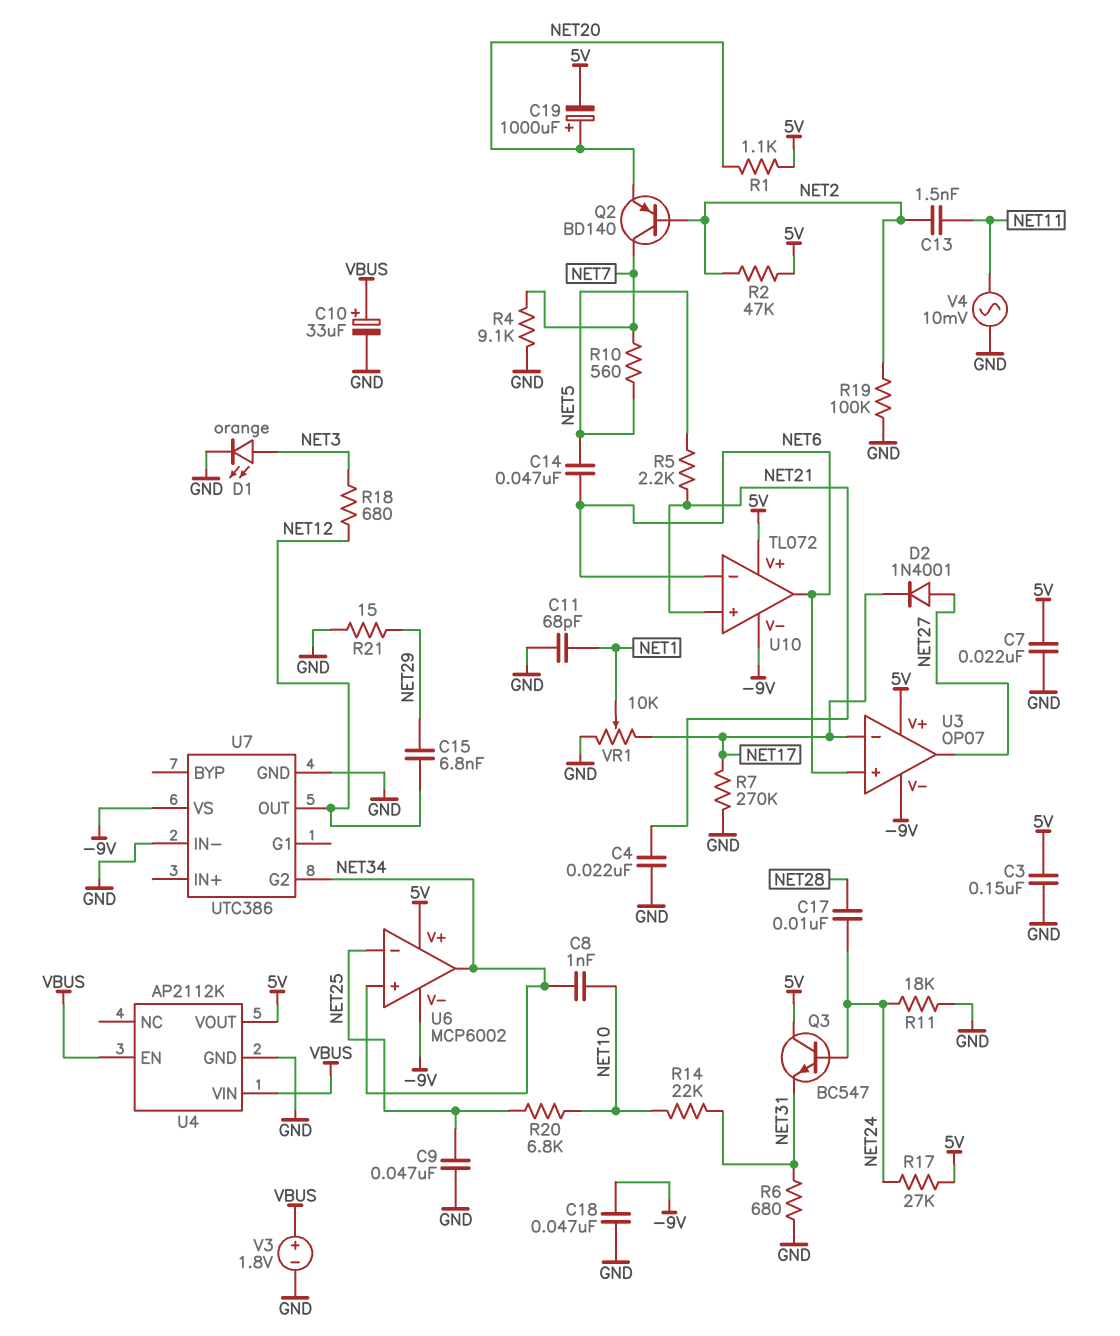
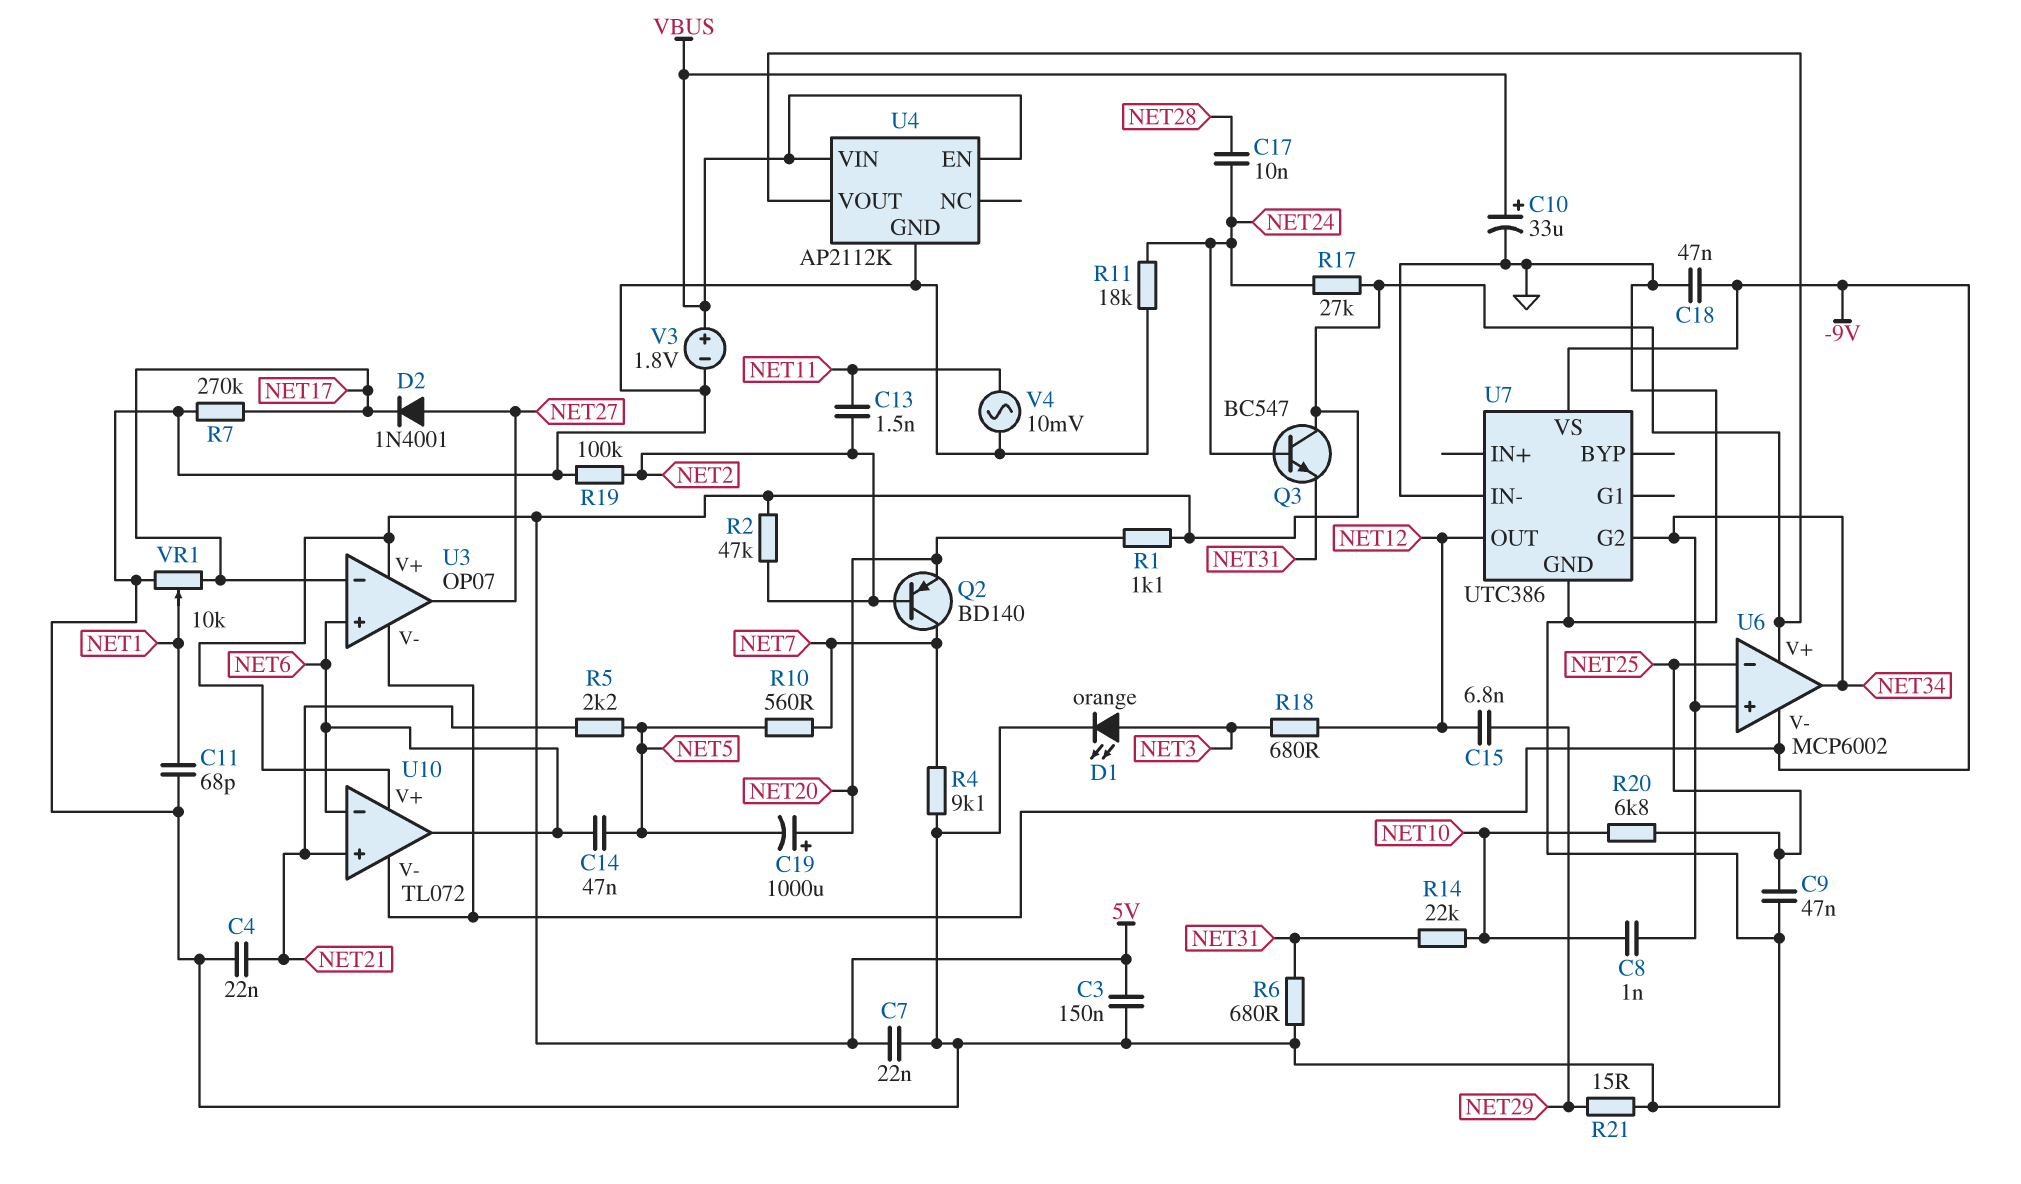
C19: 1000uF (plus NET20, minus 5V) -> 1000uF (plus NET20, minus NET5)

